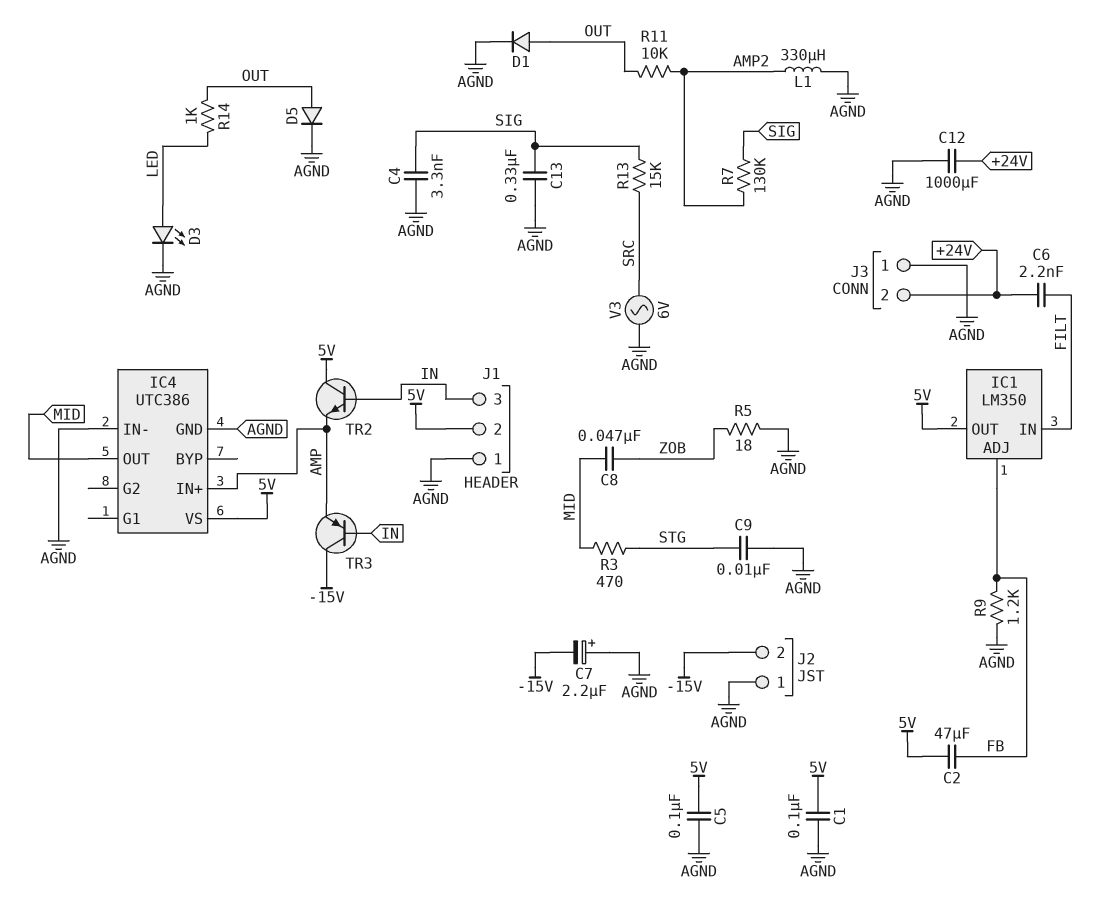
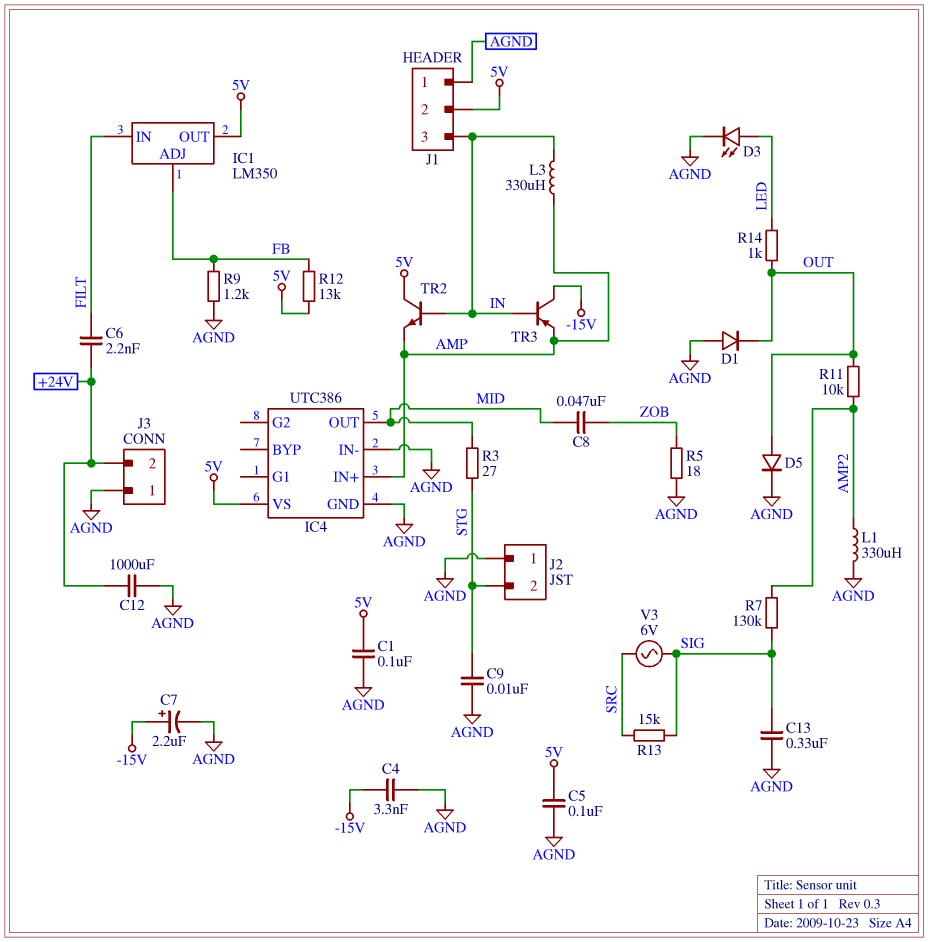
C2: 47uF (5V, FB) -> none
C4: 3.3nF (AGND, SIG) -> 3.3nF (-15V, AGND)
C7: 2.2uF (plus AGND, minus -15V) -> 2.2uF (plus -15V, minus AGND)
D1: diode (A OUT, K AGND) -> diode (A AGND, K OUT)
J2 pin 2: -15V -> STG
L3: none -> 330uH (AMP, IN)
R3: 470 (MID, STG) -> 27 (MID, STG)
R12: none -> 13k (5V, FB)
V3: AC 6V (AGND, SRC) -> AC 6V (SIG, SRC)

